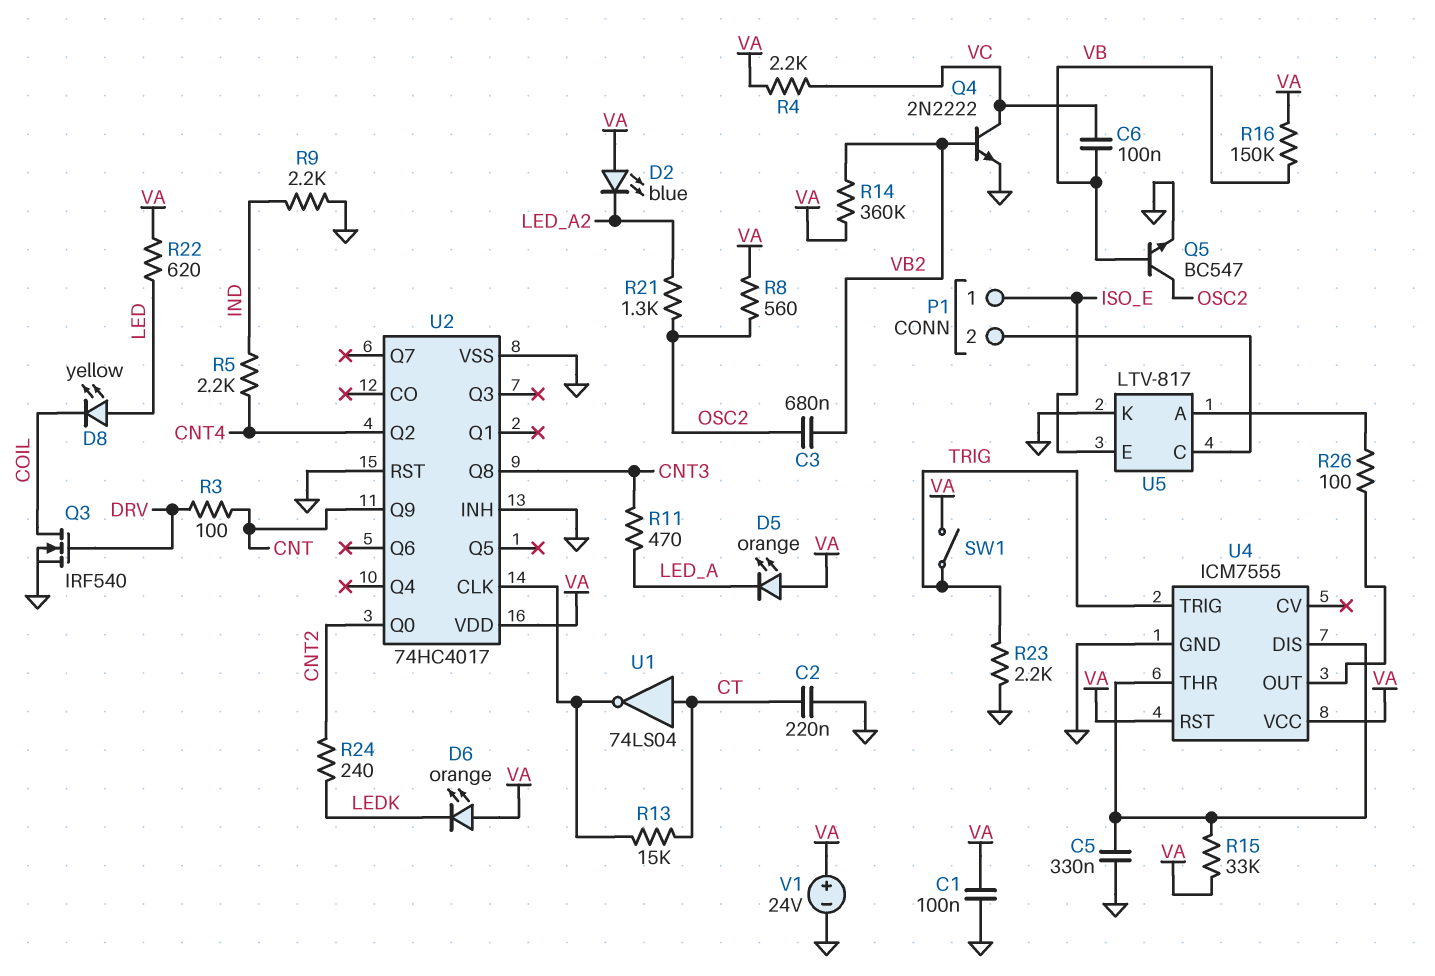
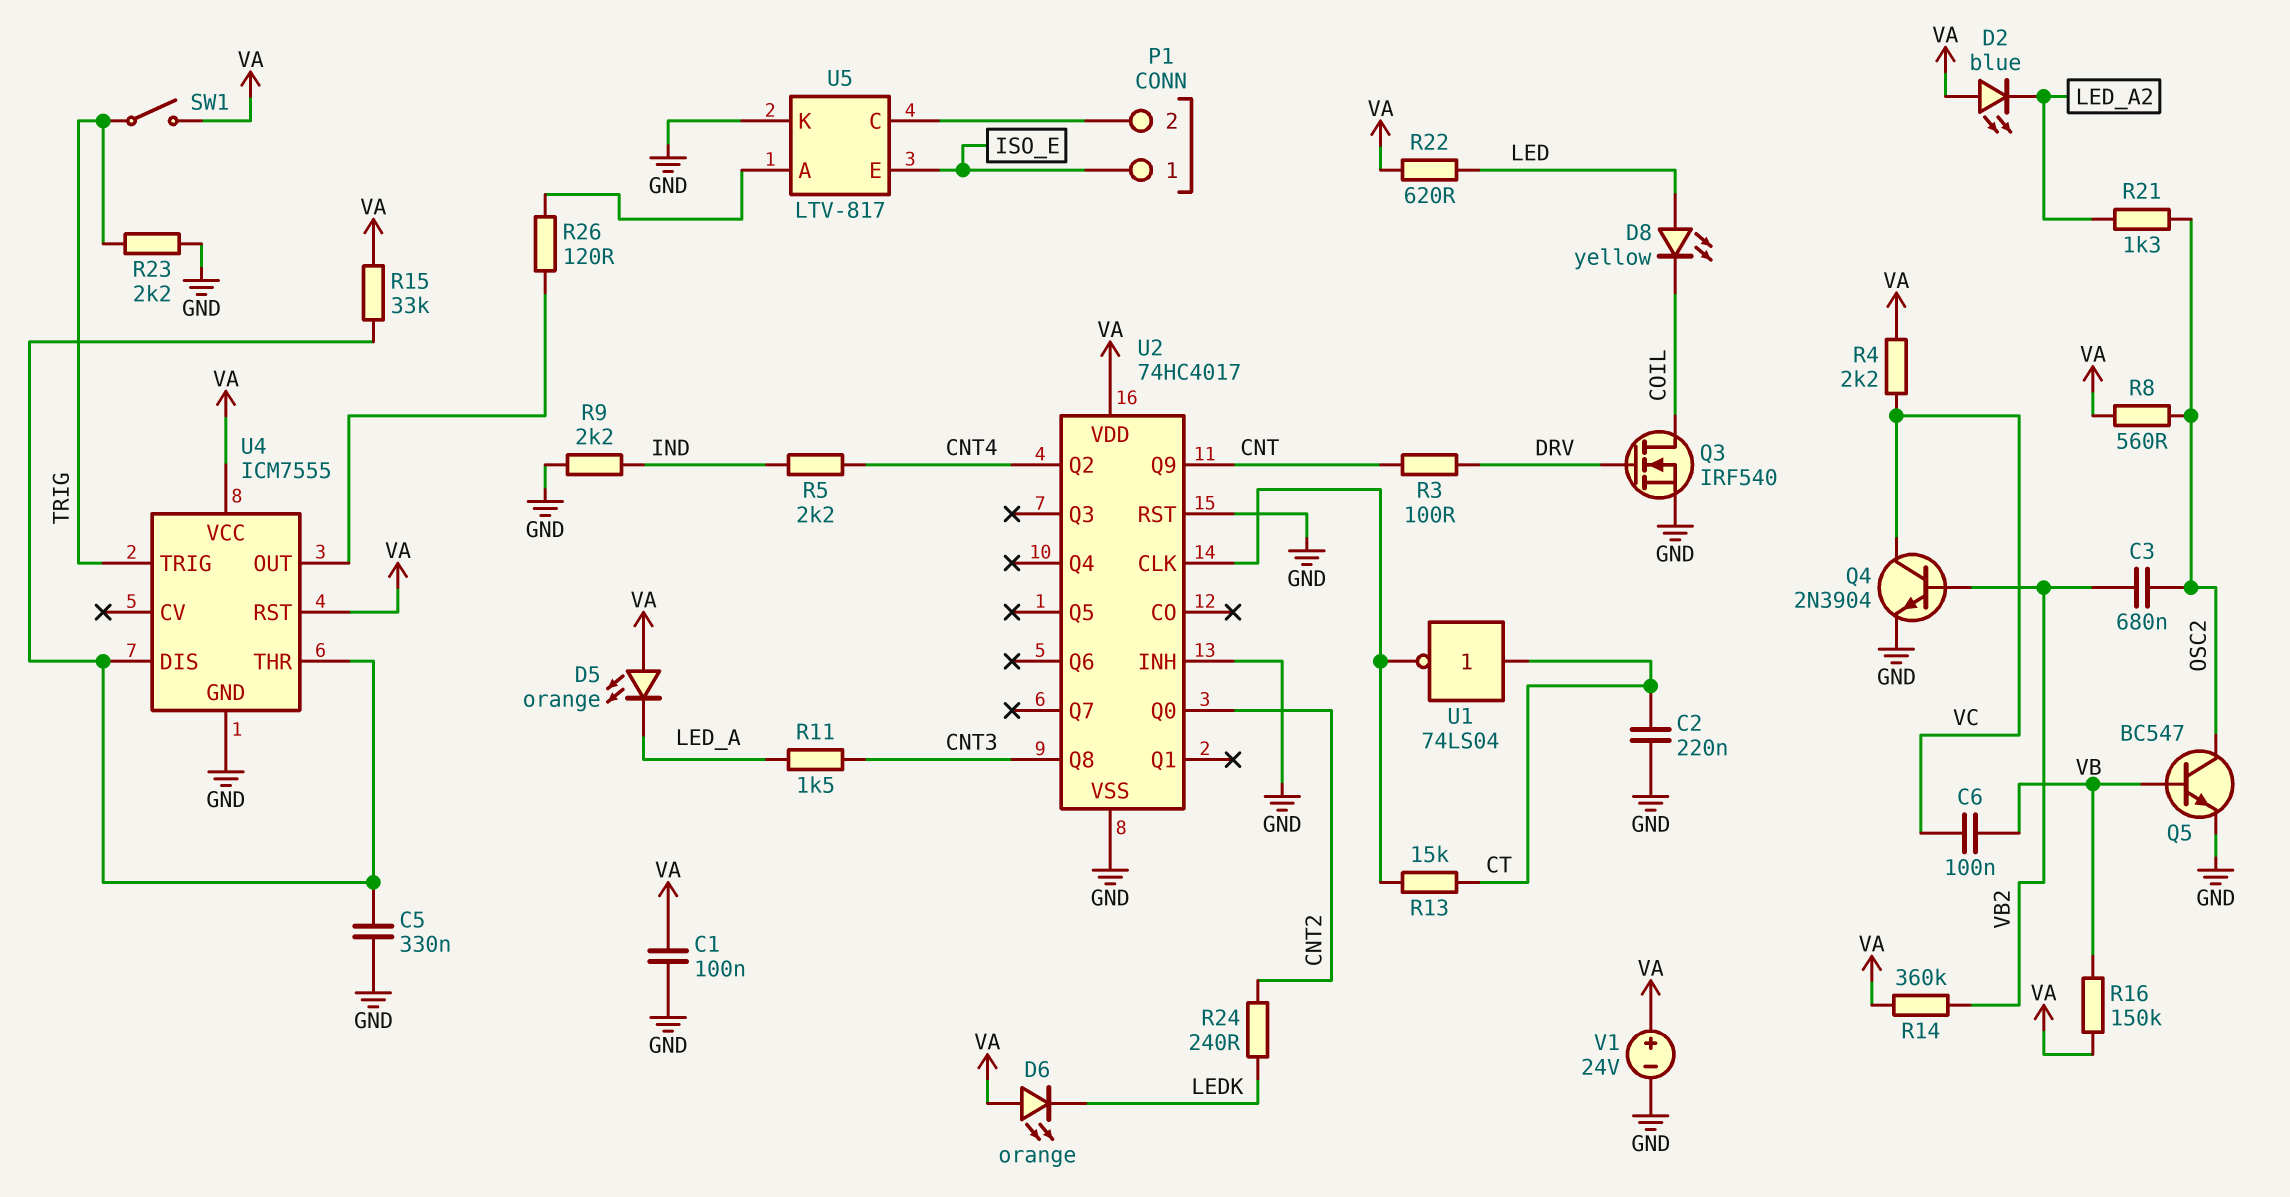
Q4: NPN 2N2222 (B VB2, C VC, E GND) -> NPN 2N3904 (B VB2, C VC, E GND)
R11: 470 (CNT3, LED_A) -> 1.5k (CNT3, LED_A)
R26: 100 (U4/OUT, U5/A) -> 120 (U4/OUT, U5/A)

